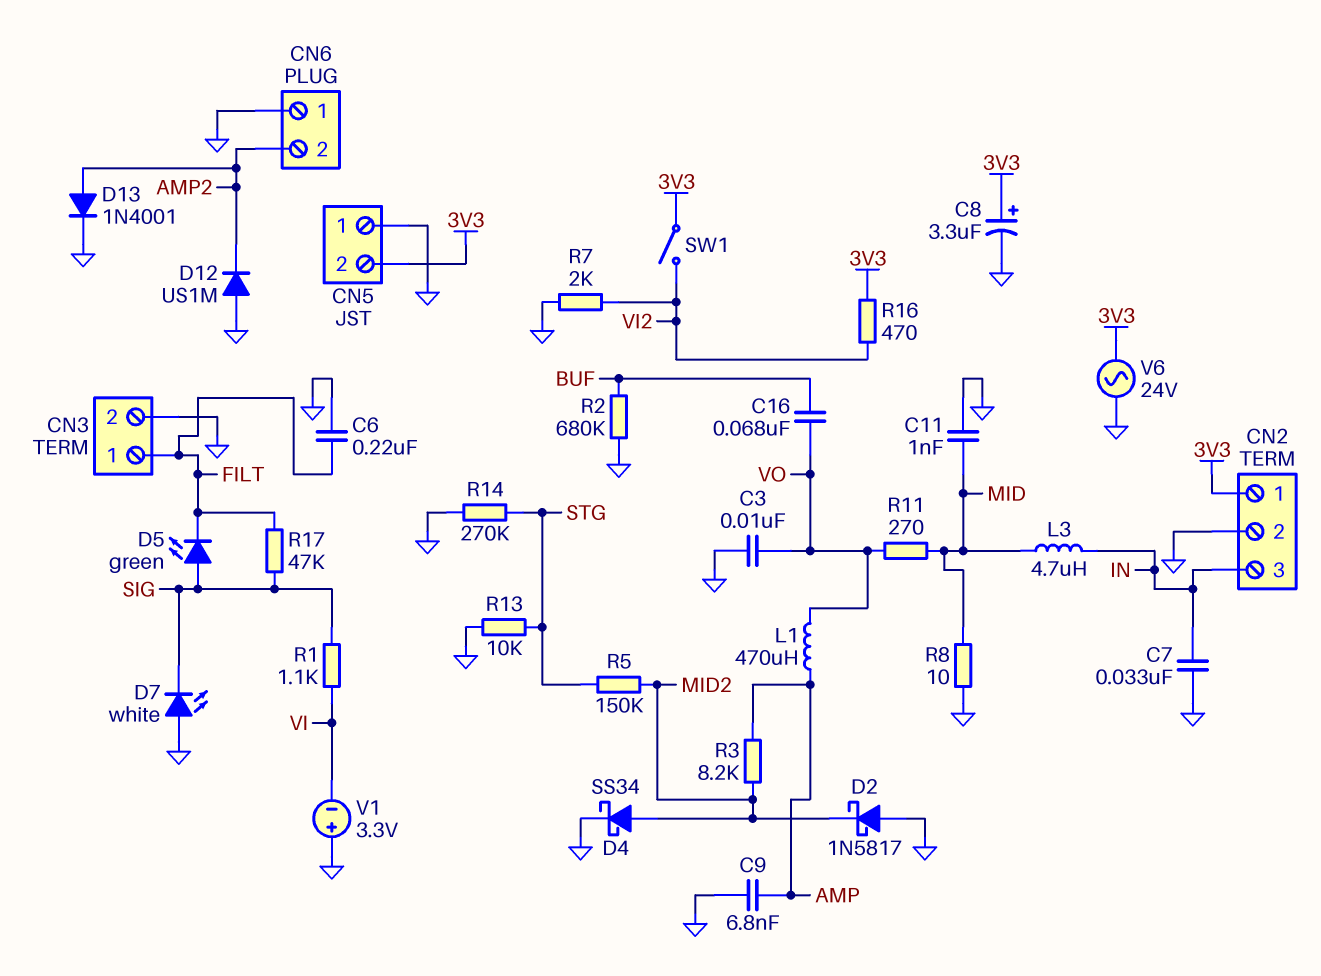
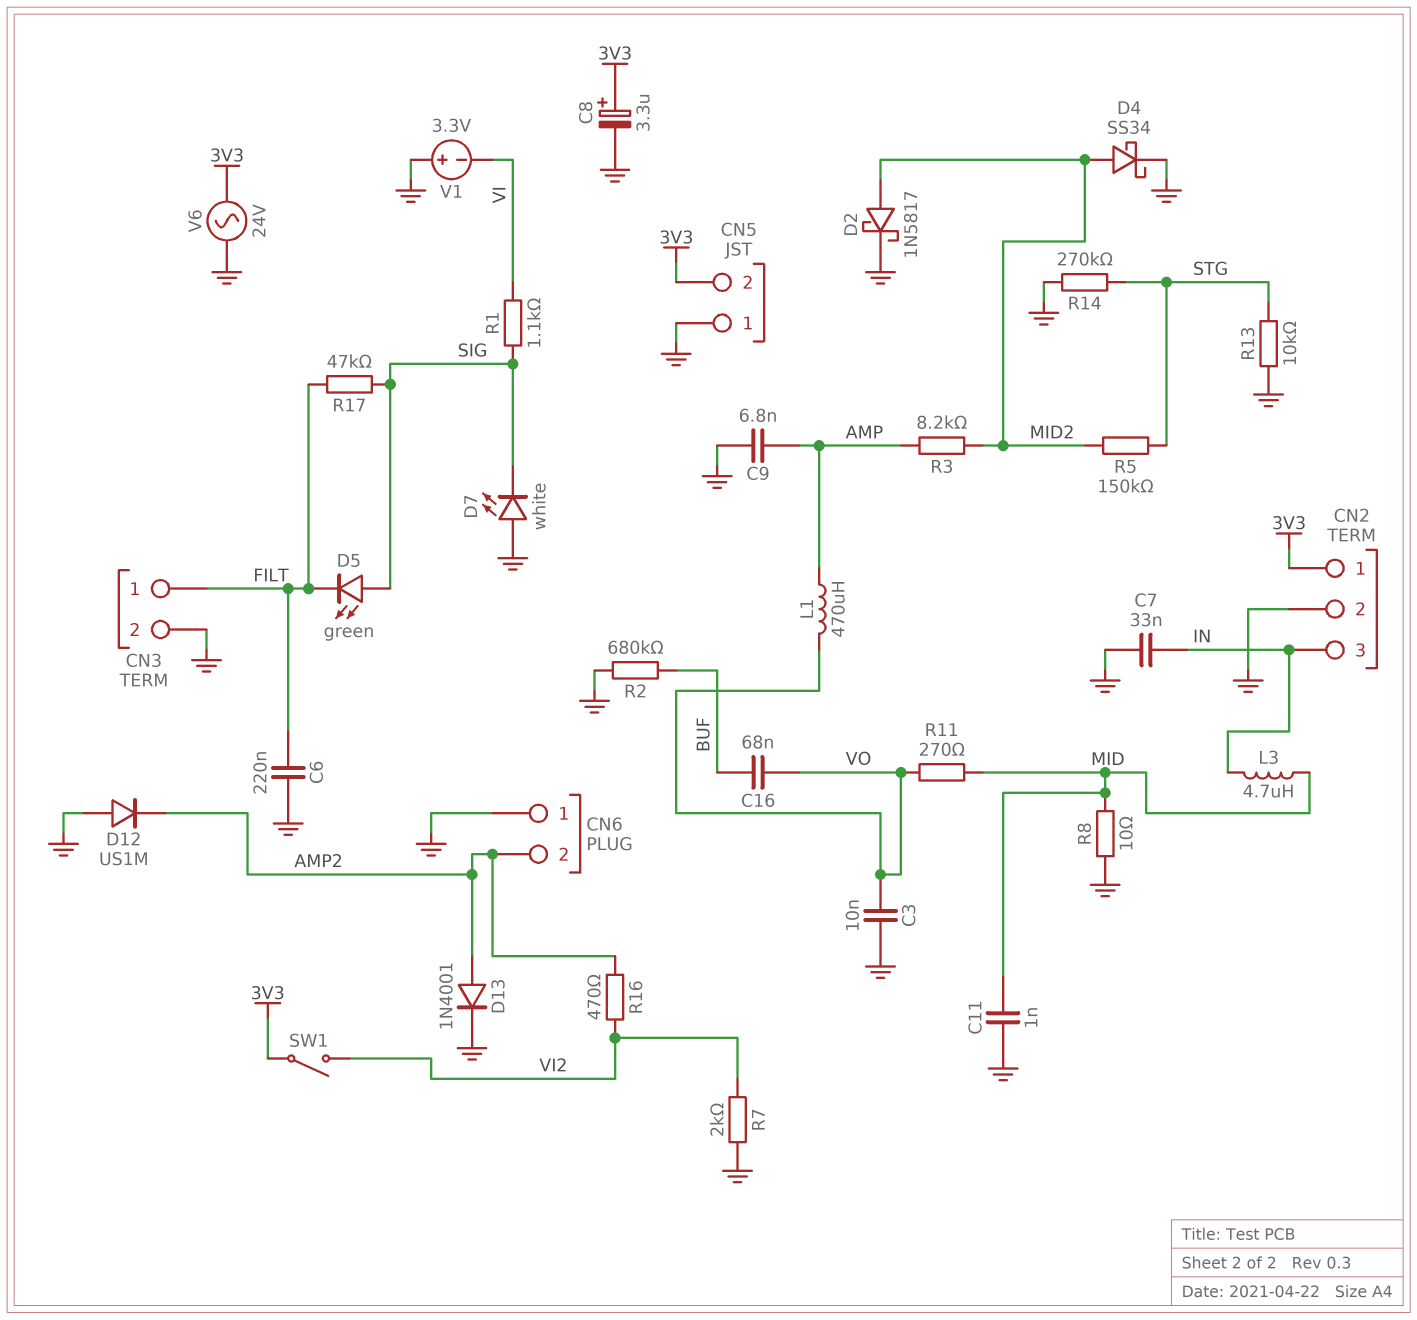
D2: schottky 1N5817 (A GND, K MID2) -> schottky 1N5817 (A MID2, K GND)
R16: 470 (3V3, VI2) -> 470 (AMP2, VI2)

